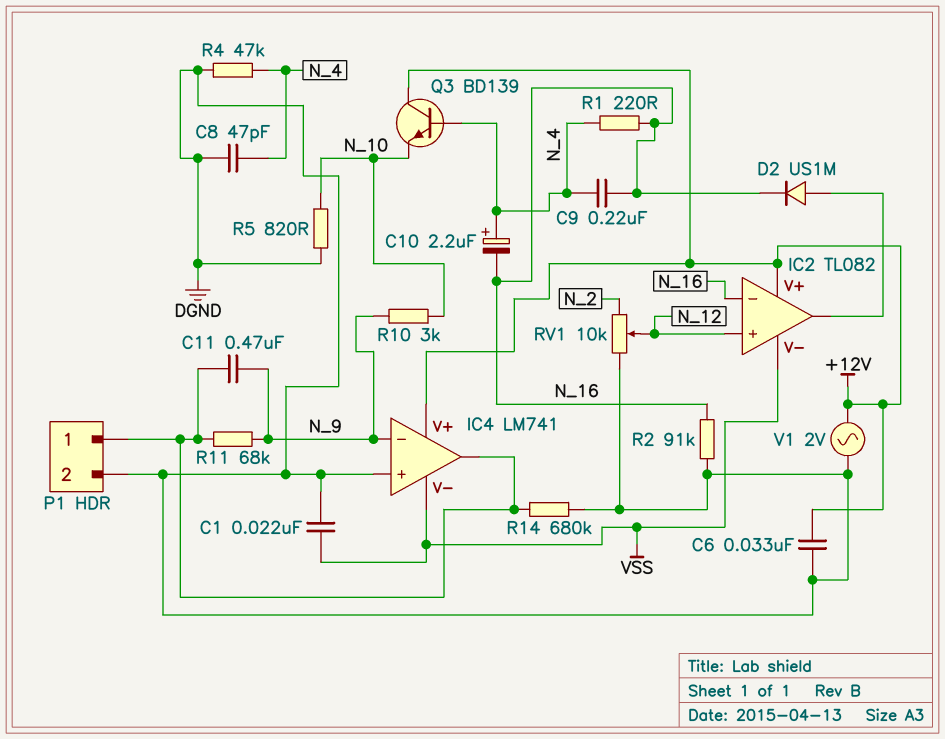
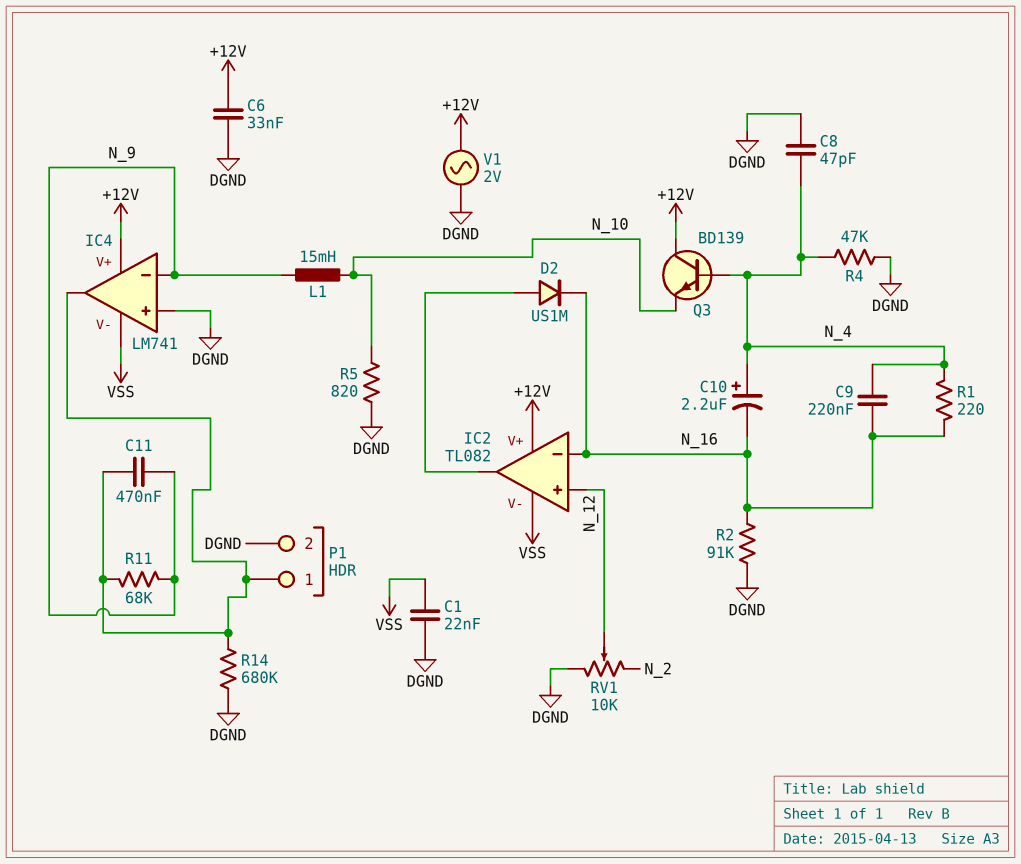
L1: none -> 15mH (N_9, N_10)
R10: 3k (N_9, N_10) -> none

